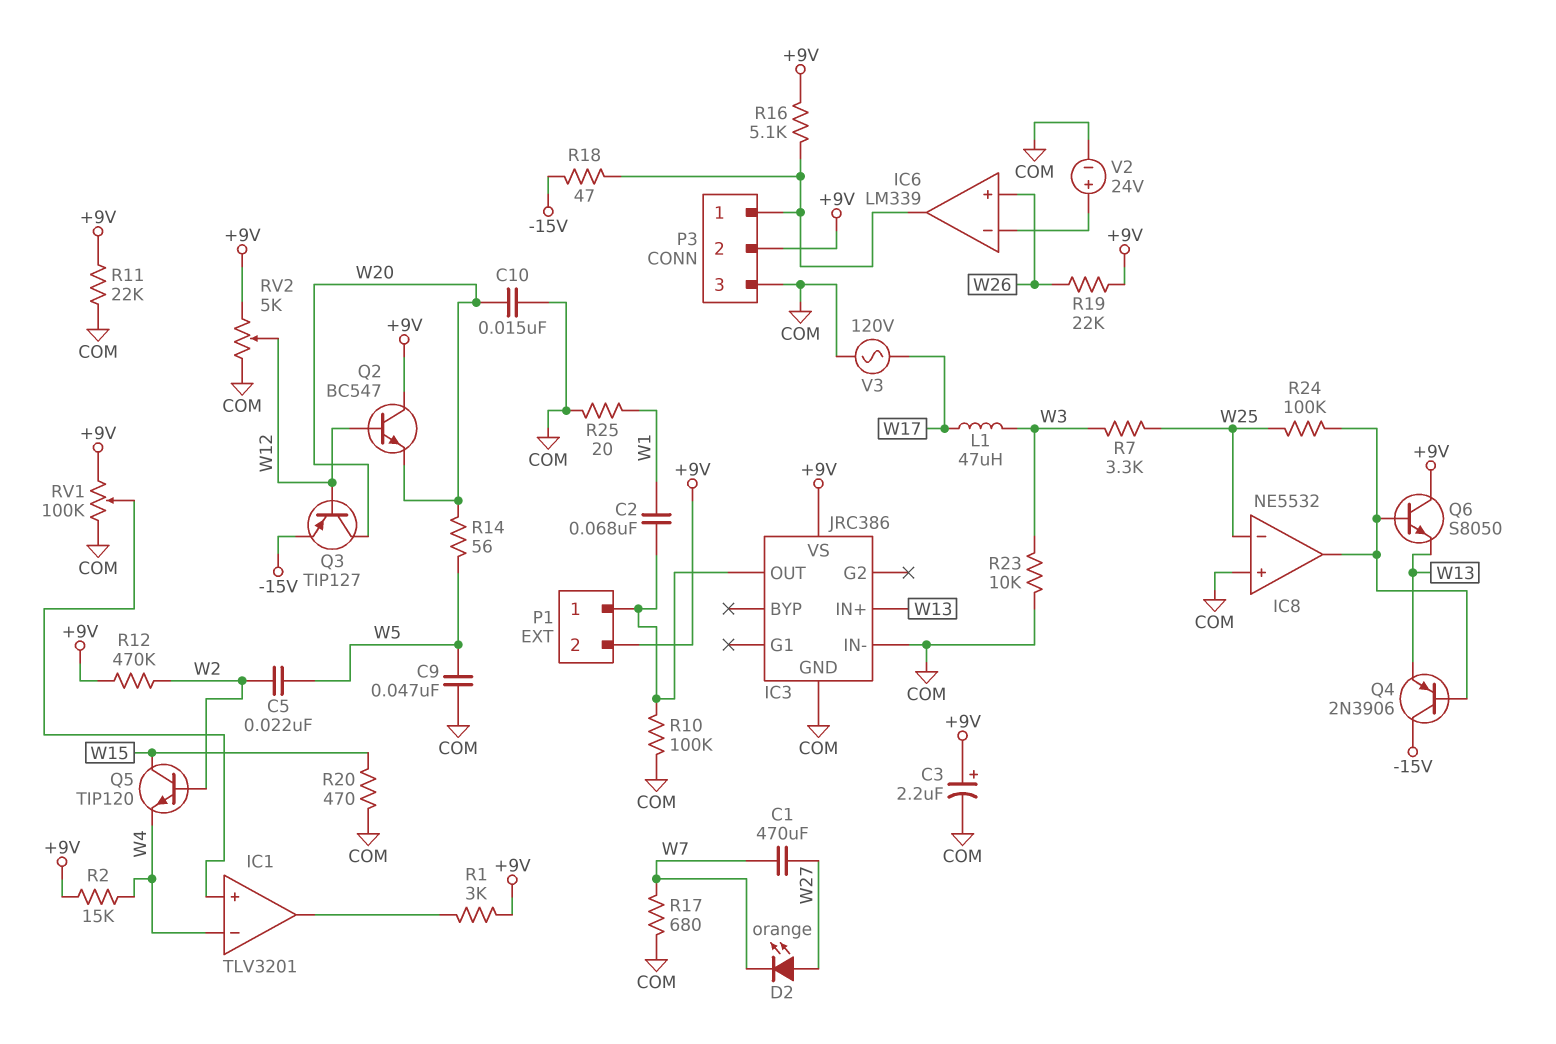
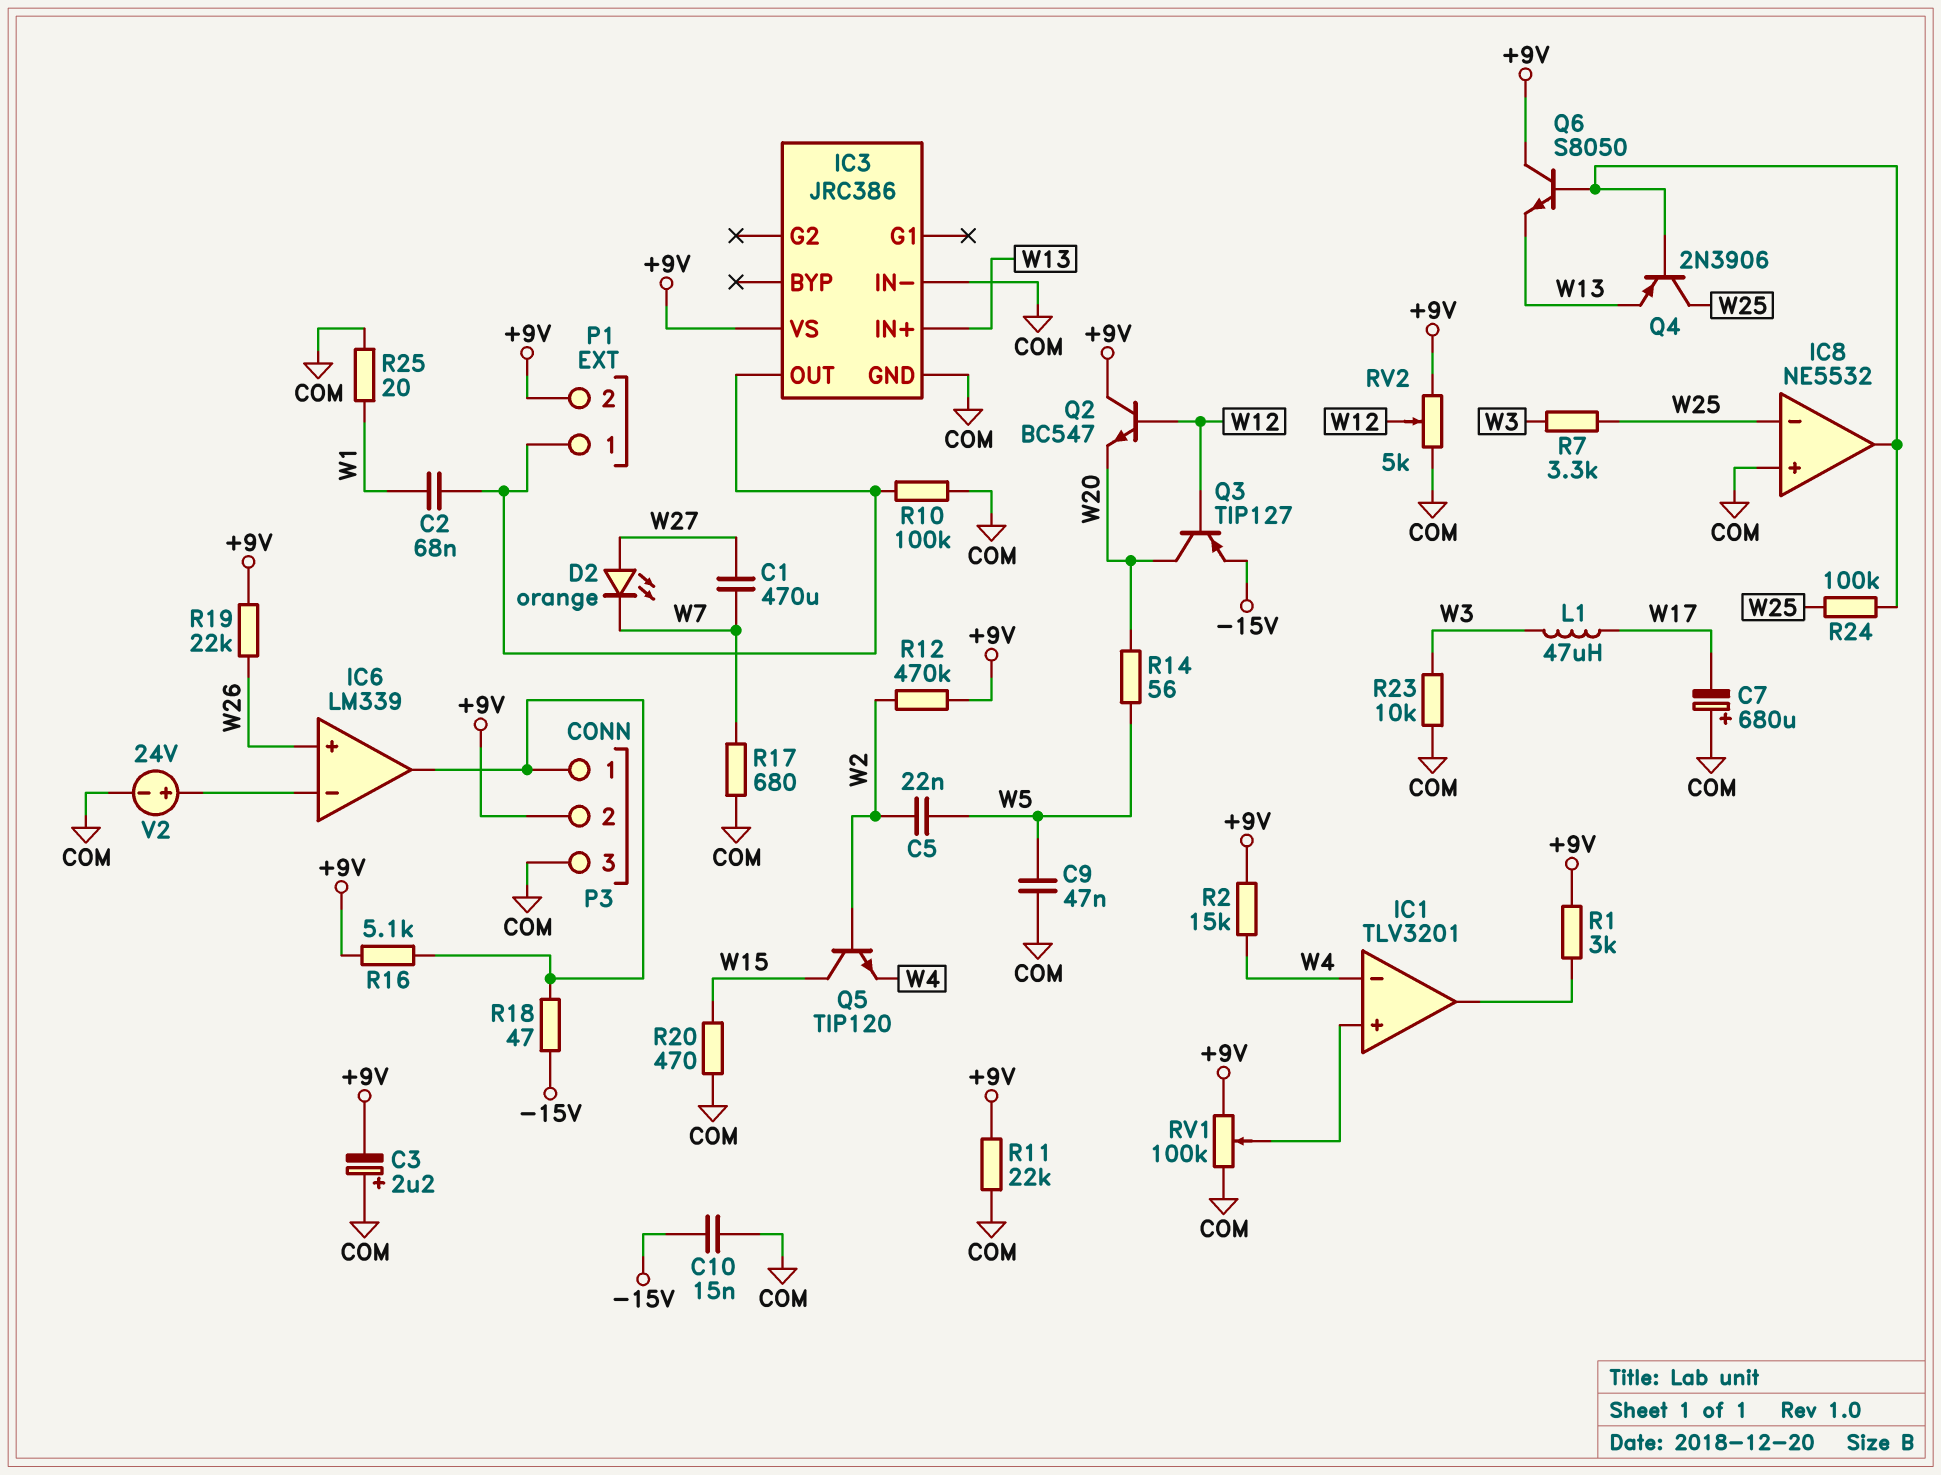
C3: 2.2uF (plus +9V, minus COM) -> 2.2uF (plus COM, minus +9V)
C7: none -> 680uF (plus COM, minus W17)
C10: 15nF (COM, W20) -> 15nF (-15V, COM)
Q4: PNP 2N3906 (B IC8/out, C -15V, E W13) -> PNP 2N3906 (B IC8/out, C W25, E W13)
V3: AC 120V (COM, W17) -> none

